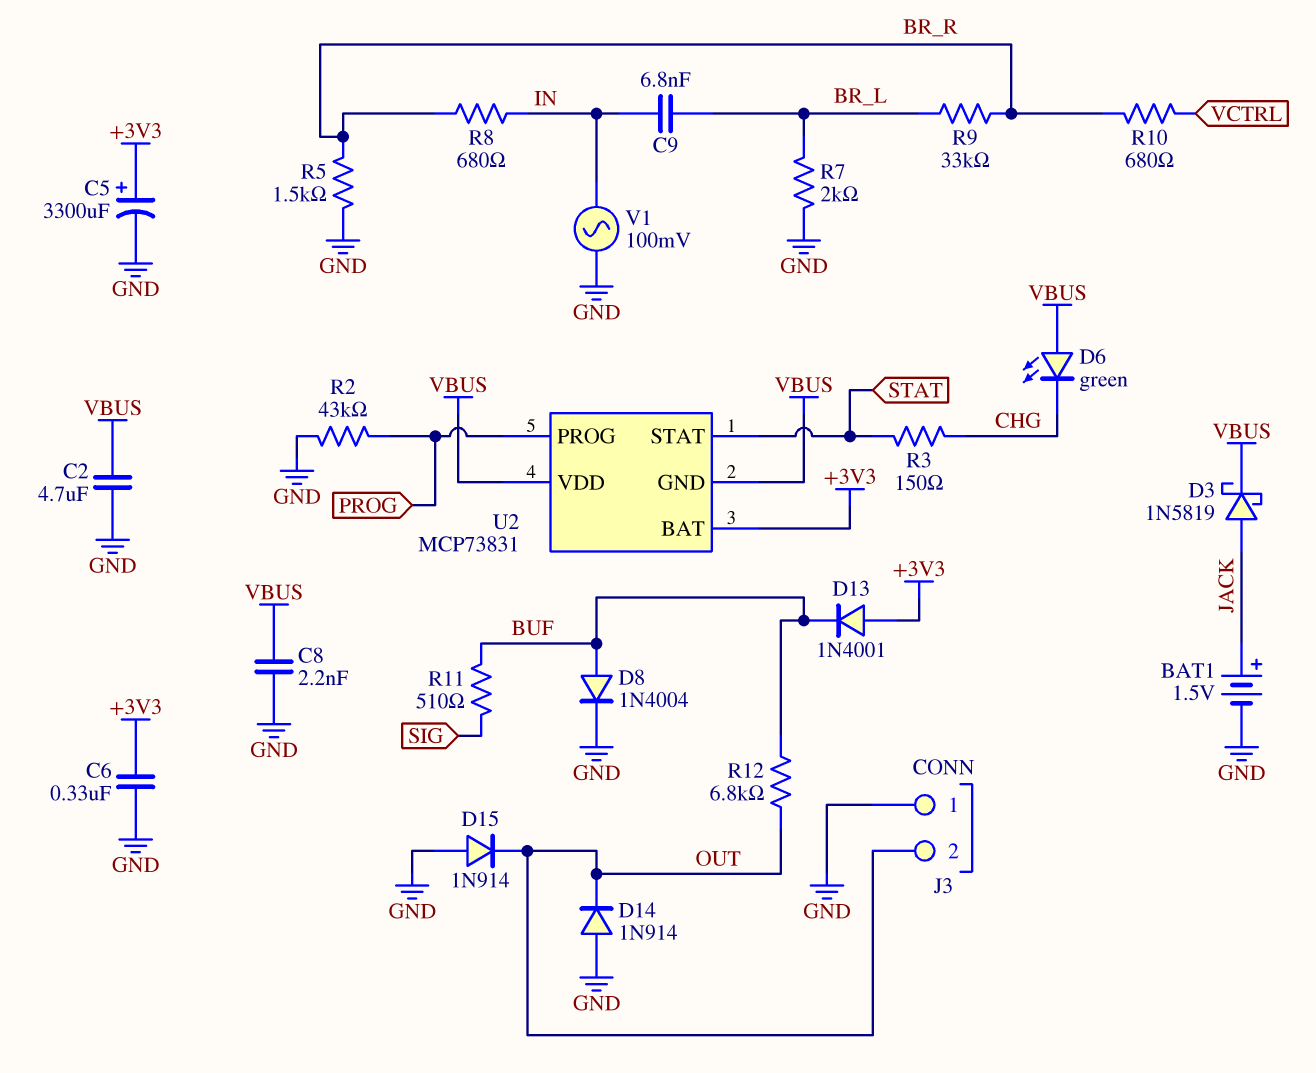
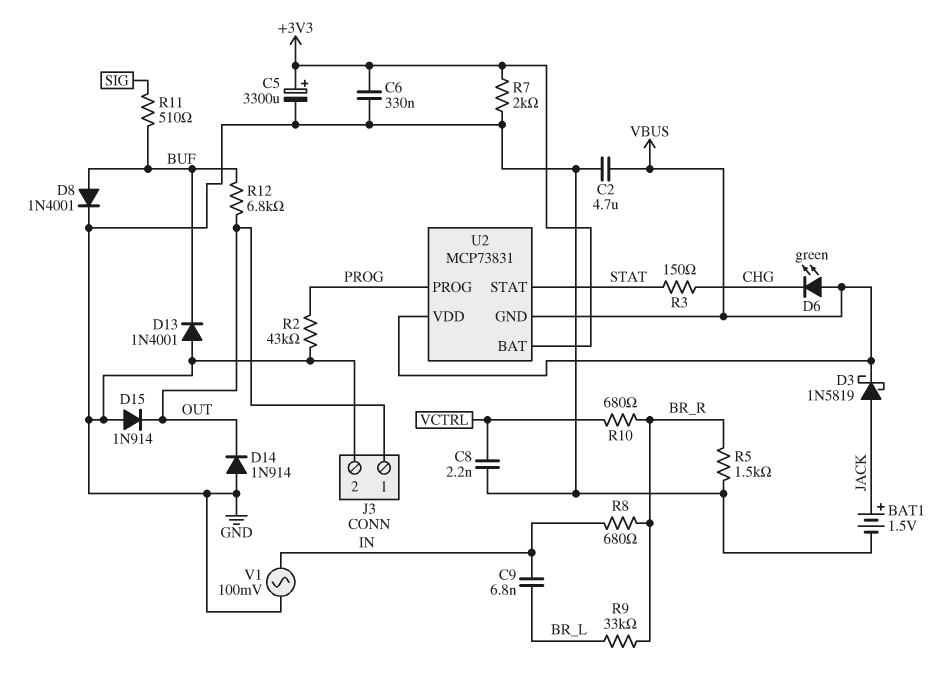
C8: 2.2nF (GND, VBUS) -> 2.2nF (GND, VCTRL)
D8: diode 1N4004 (A BUF, K GND) -> diode 1N4001 (A BUF, K GND)
D13: diode 1N4001 (A +3V3, K BUF) -> diode 1N4001 (A GND, K BUF)
J3 pin 1: GND -> OUT
J3 pin 2: OUT -> GND
R7: 2k (BR_L, GND) -> 2k (+3V3, GND)

